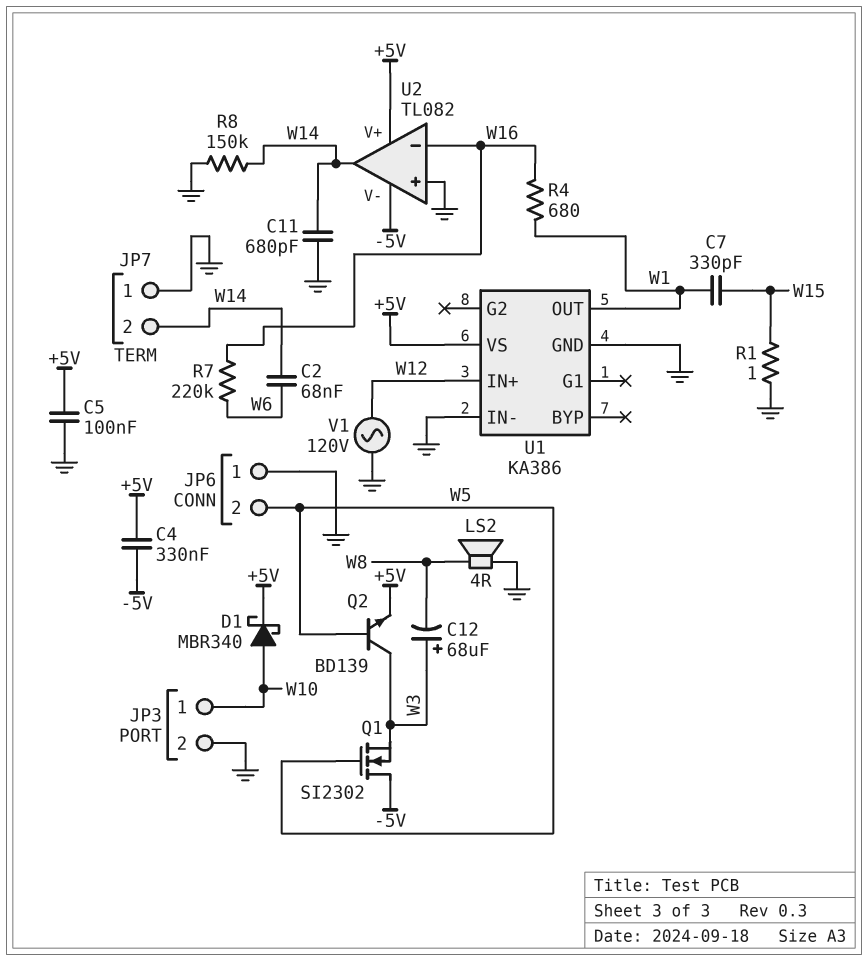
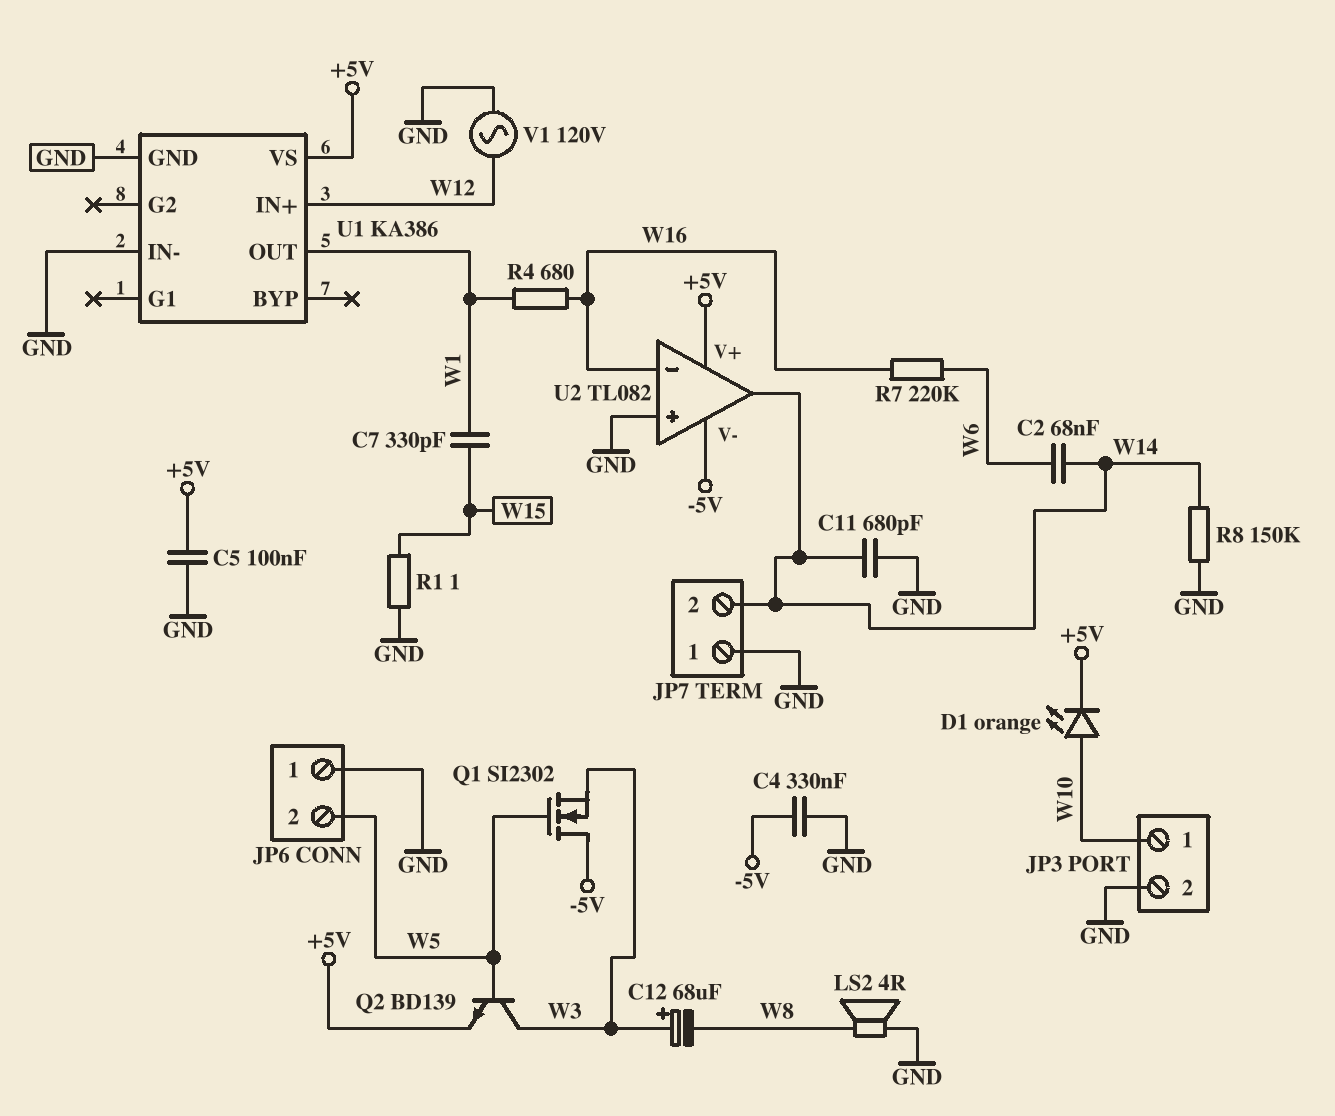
C4: 330nF (+5V, -5V) -> 330nF (-5V, GND)
D1: schottky MBR340 (A W10, K +5V) -> LED orange (A W10, K +5V)

